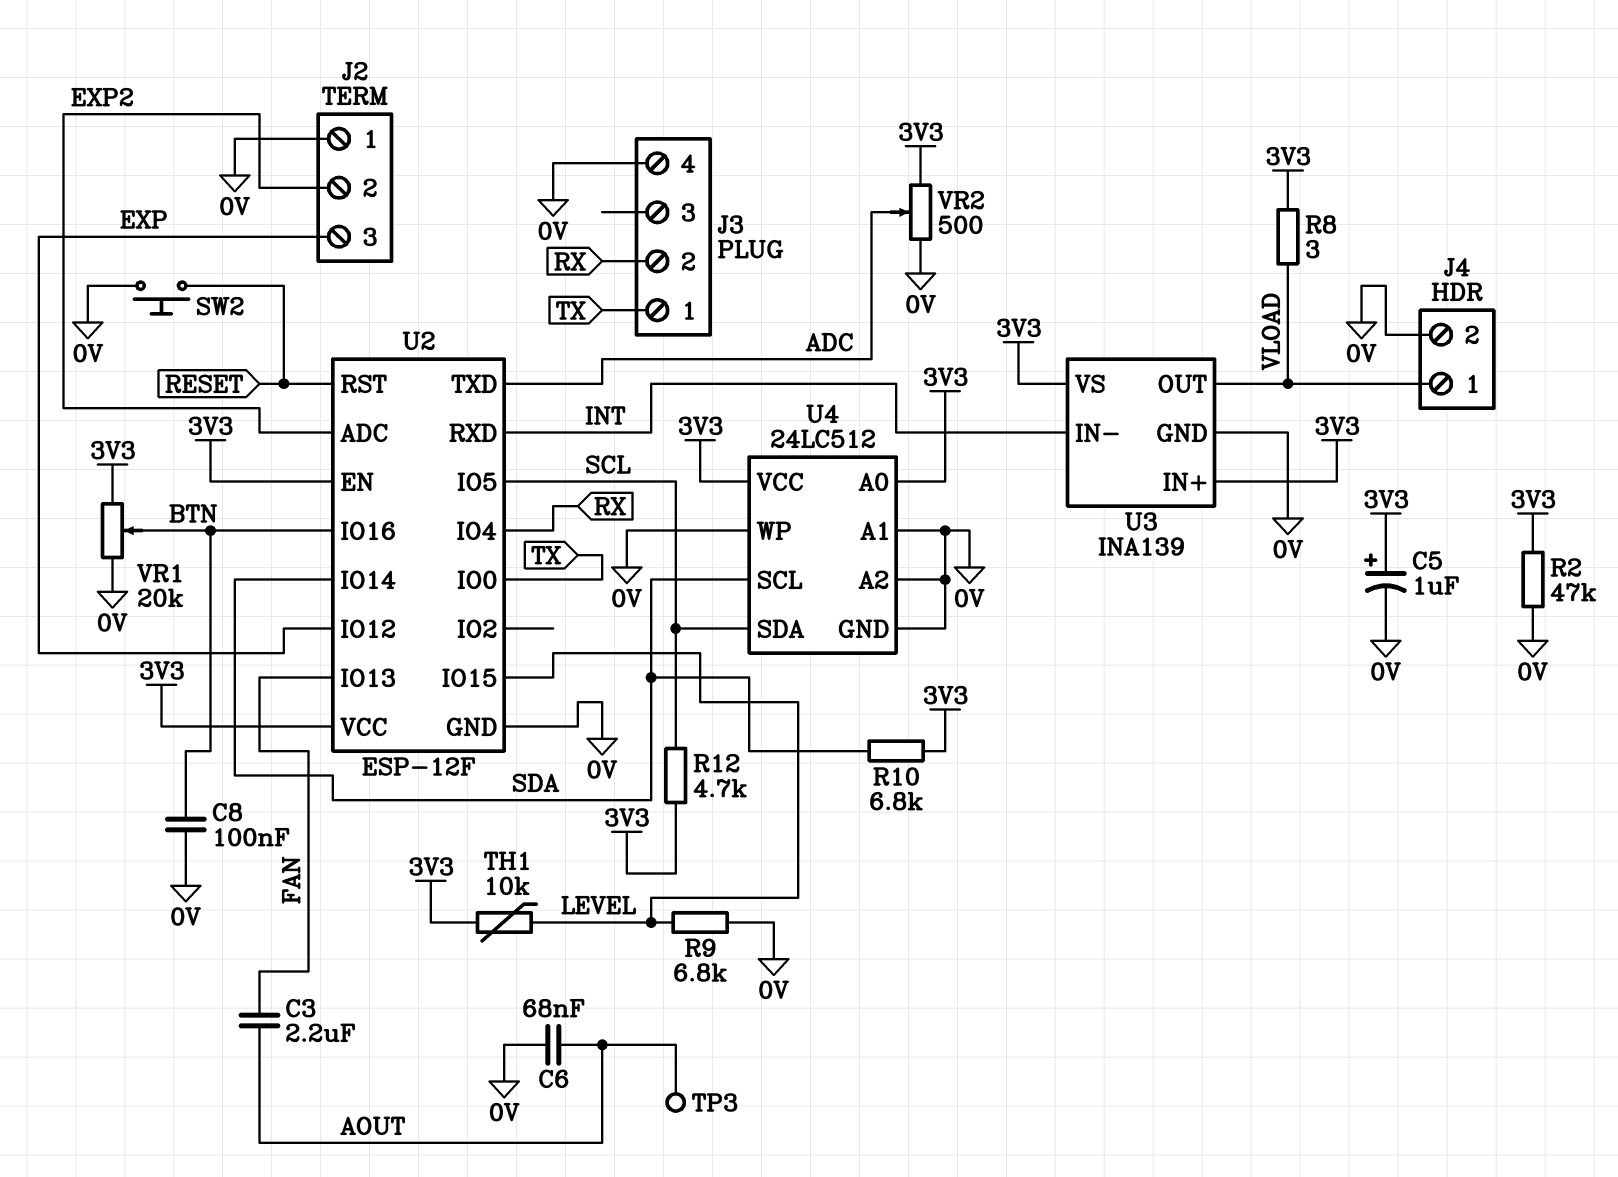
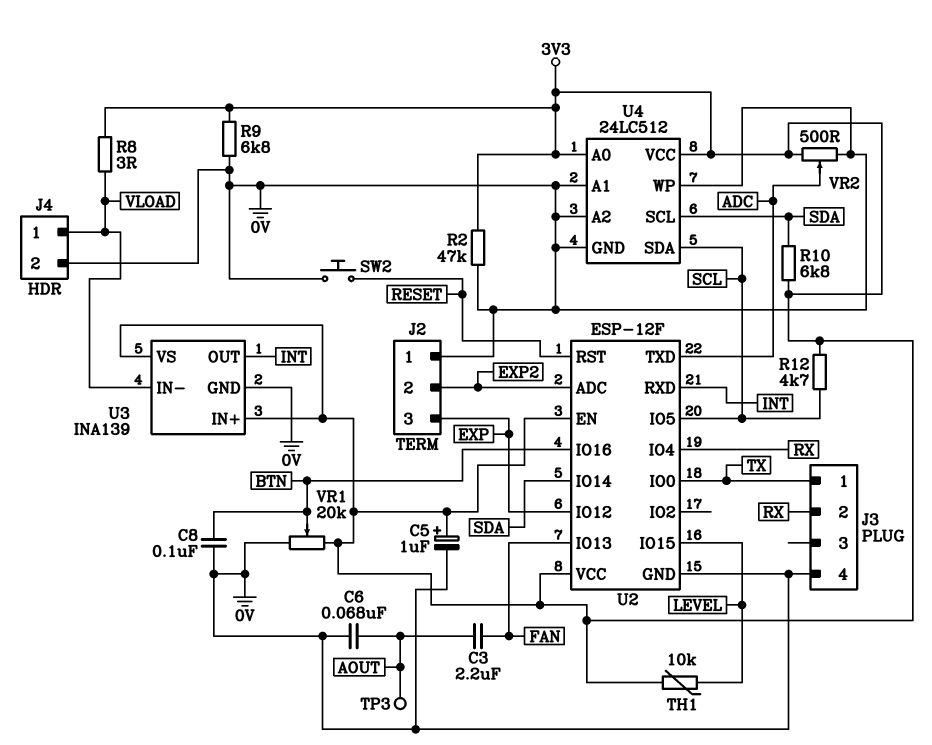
R9: 6.8k (0V, LEVEL) -> 6.8k (0V, 3V3)
U3 pin IN-: INT -> VLOAD
U3 pin OUT: VLOAD -> INT

